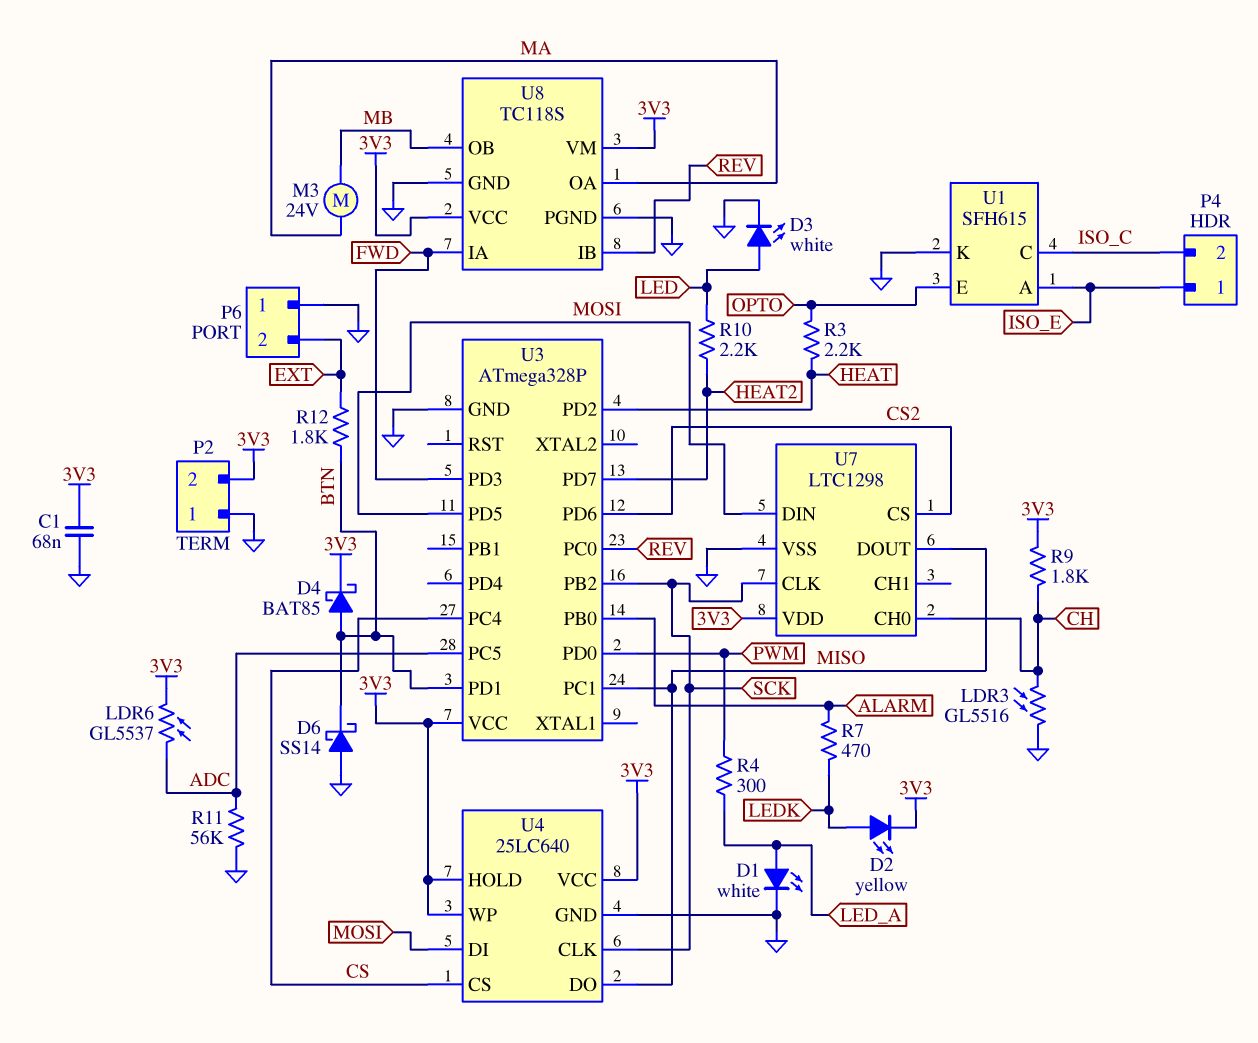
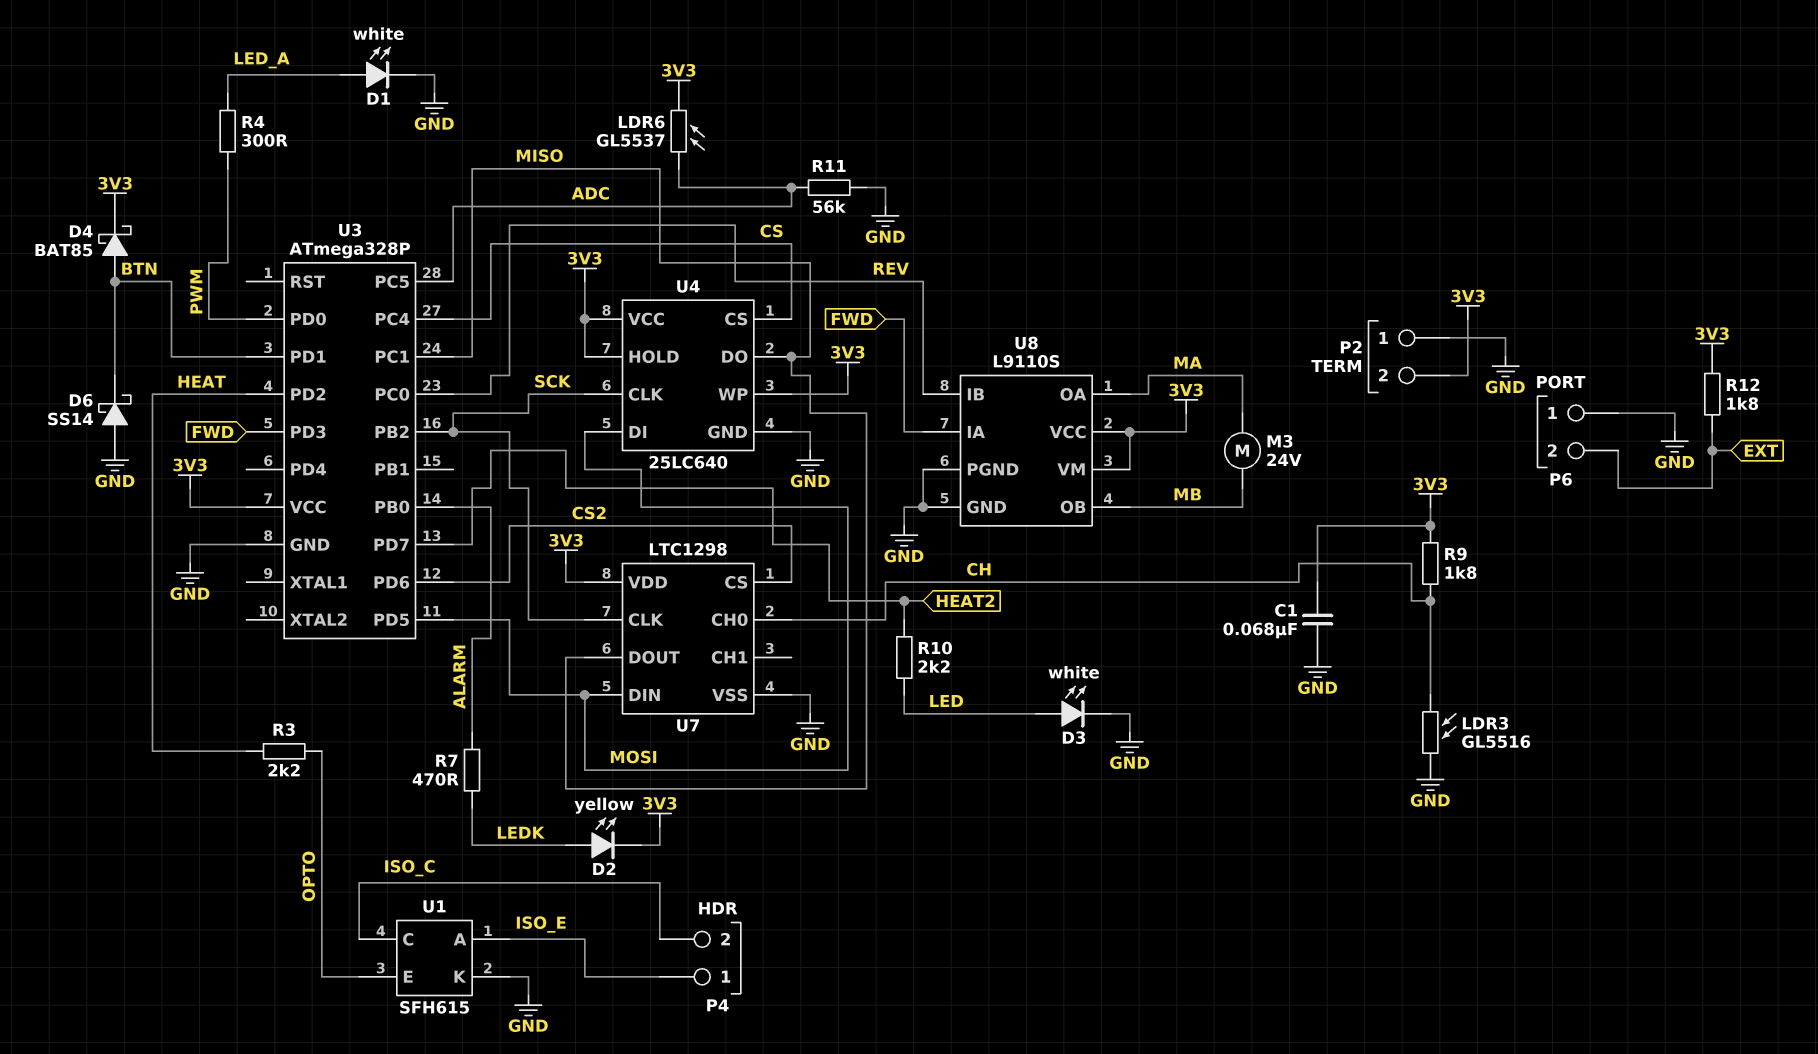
R12: 1.8k (BTN, EXT) -> 1.8k (3V3, EXT)
U8: TC118S -> L9110S

